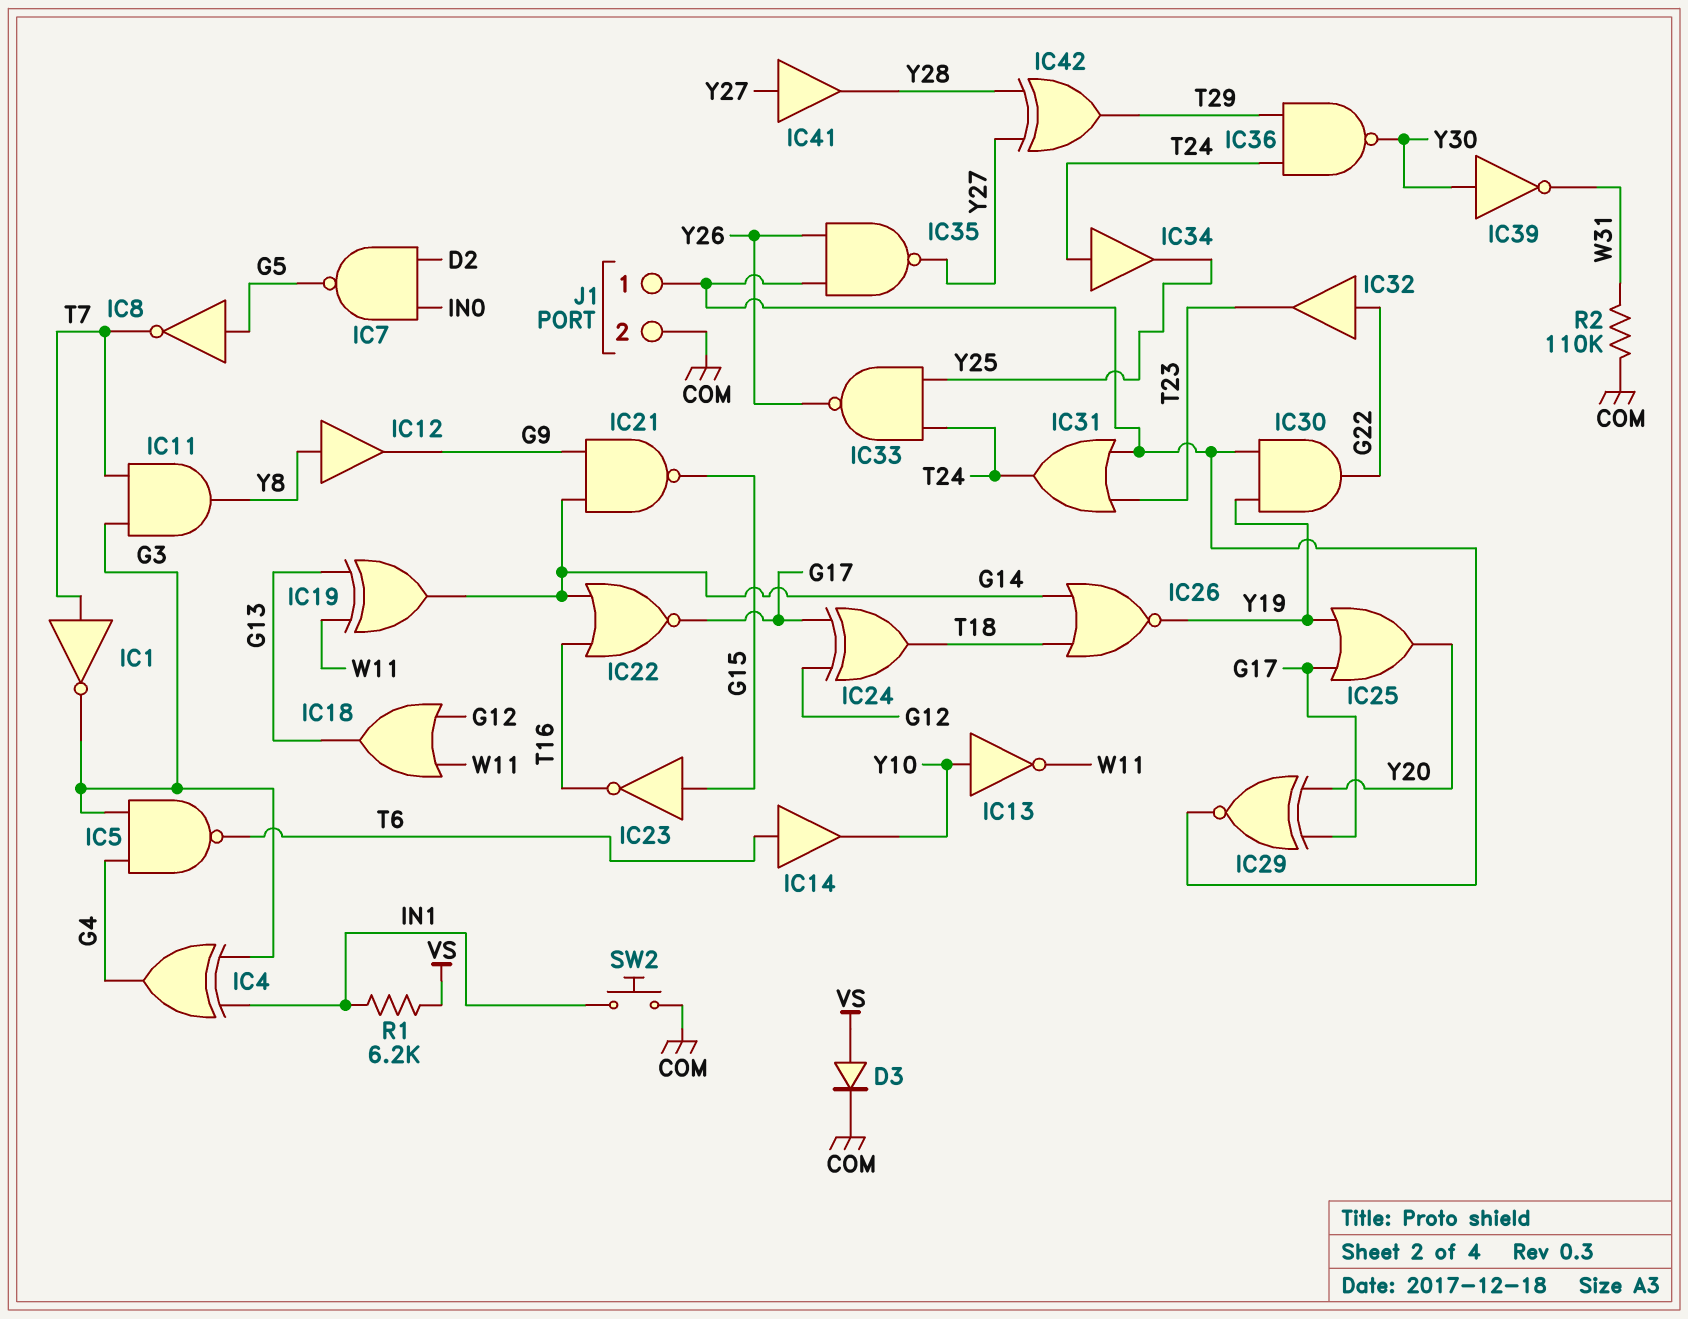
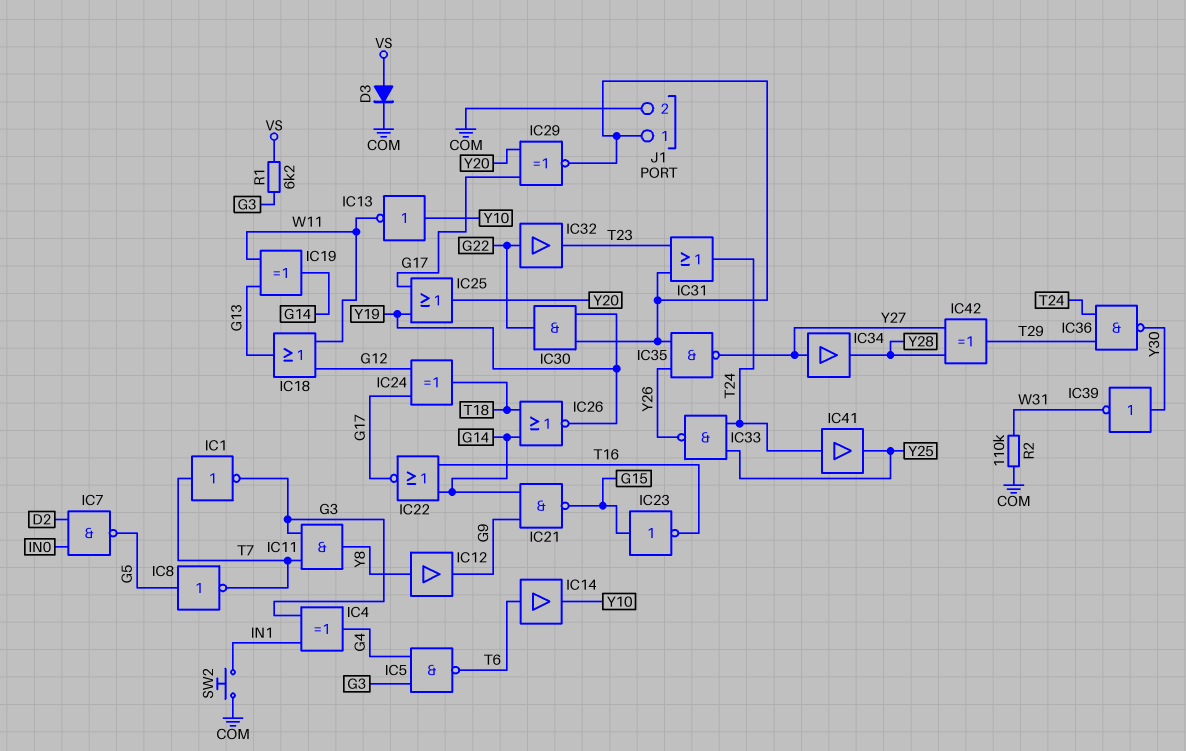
IC34: buffer (in T24, out Y25) -> buffer (in Y27, out Y28)
IC41: buffer (in Y27, out Y28) -> buffer (in T24, out Y25)
R1: 6.2k (IN1, VS) -> 6.2k (G3, VS)

